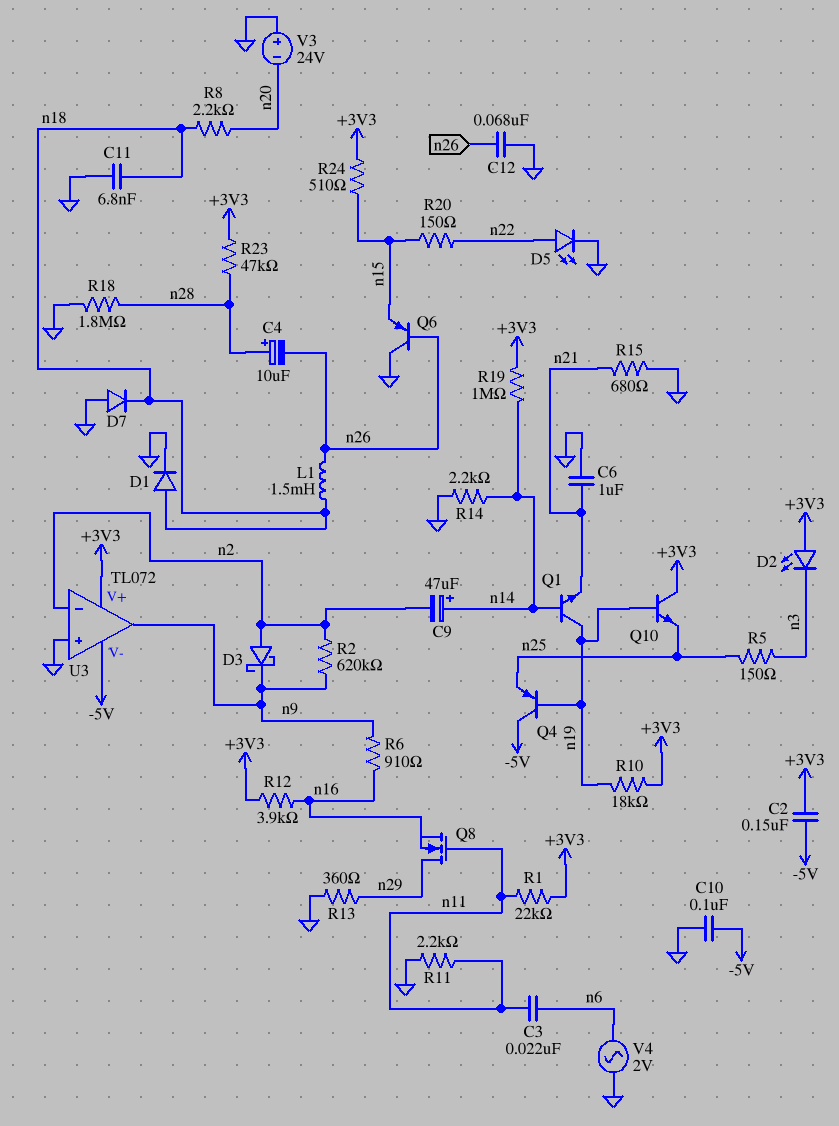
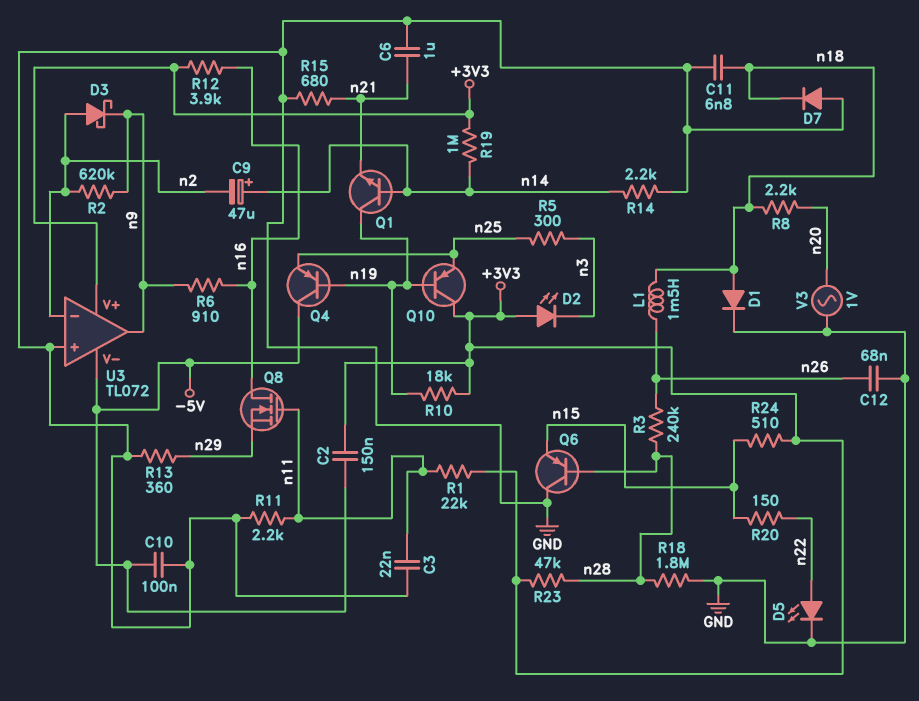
C3: 22nF (n6, n11) -> 22nF (GND, n11)
C4: 10uF (plus n28, minus n26) -> none
Q6: PNP (B n26, C GND, E n15) -> PNP (B n28, C GND, E n15)
Q8: NMOS (G n11, D n29, S n16) -> NMOS (G n11, D n16, S n29)
Q10: NPN (B n19, C +3V3, E n25) -> PNP (B n19, C +3V3, E n25)
R3: none -> 240k (n26, n28)
R5: 150 (n3, n25) -> 300 (n3, n25)
V3: 24V (plus GND, minus n20) -> AC 1V (GND, n20)
V4: AC 2V (GND, n6) -> none

